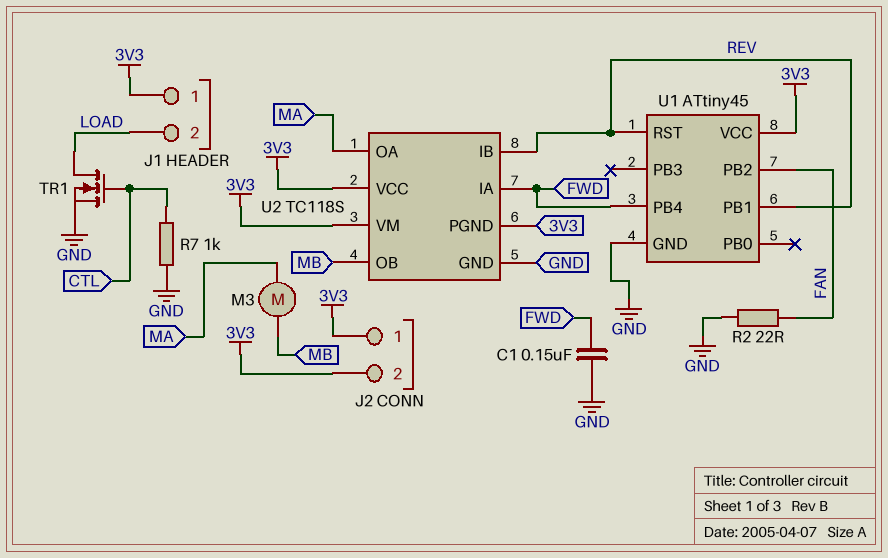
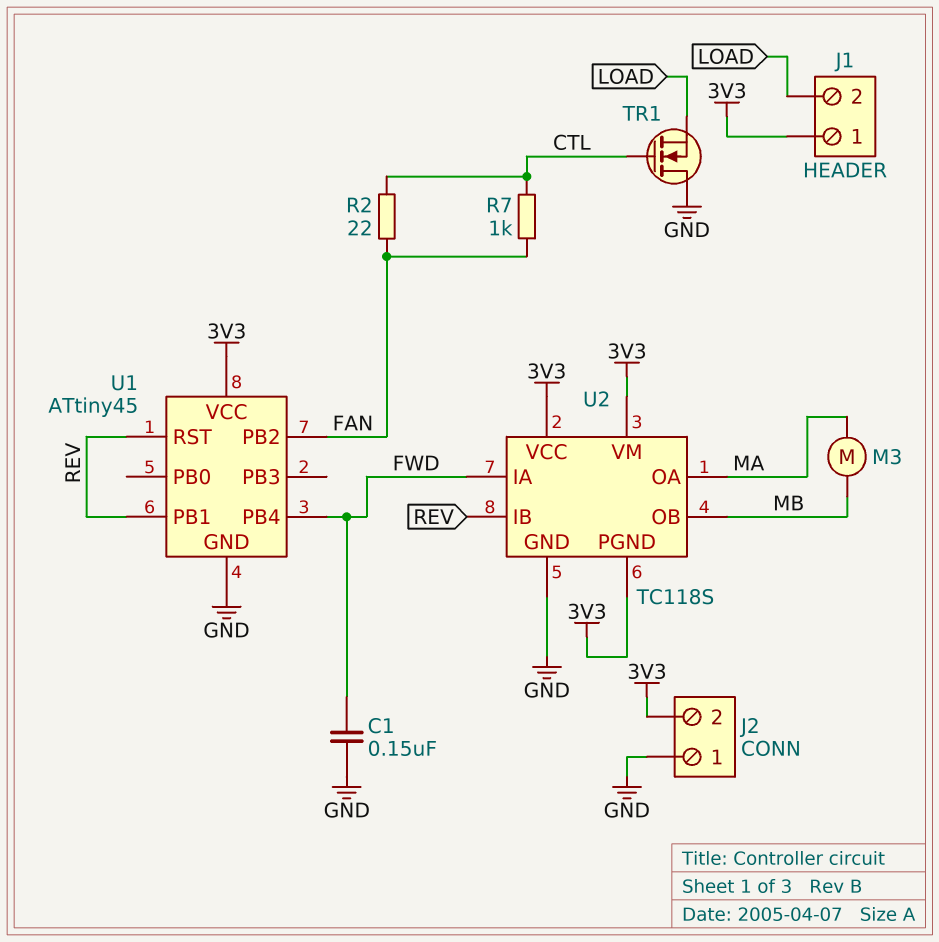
J2 pin 1: 3V3 -> GND
R2: 22 (FAN, GND) -> 22 (CTL, FAN)
R7: 1k (CTL, GND) -> 1k (CTL, FAN)
TR1: NMOS (G CTL, D LOAD, S GND) -> NMOS (G CTL, D GND, S LOAD)

